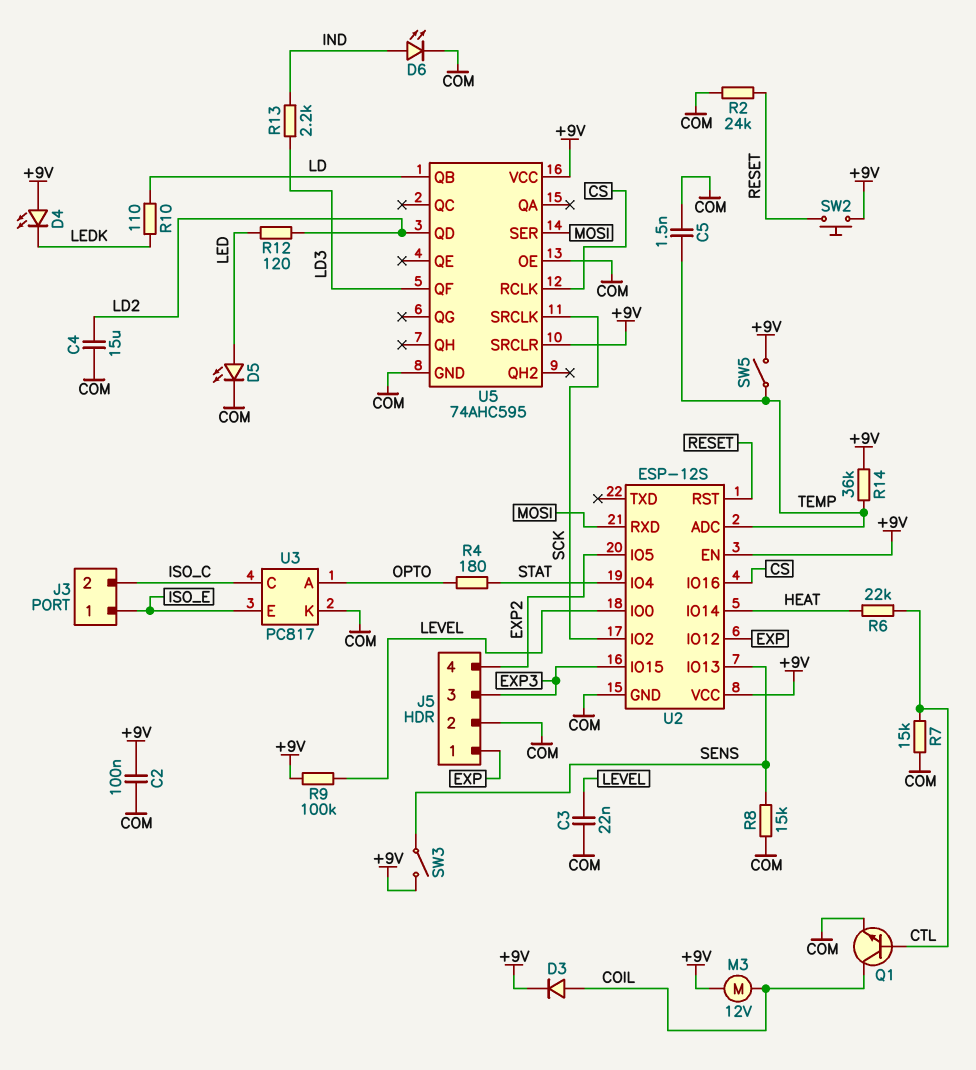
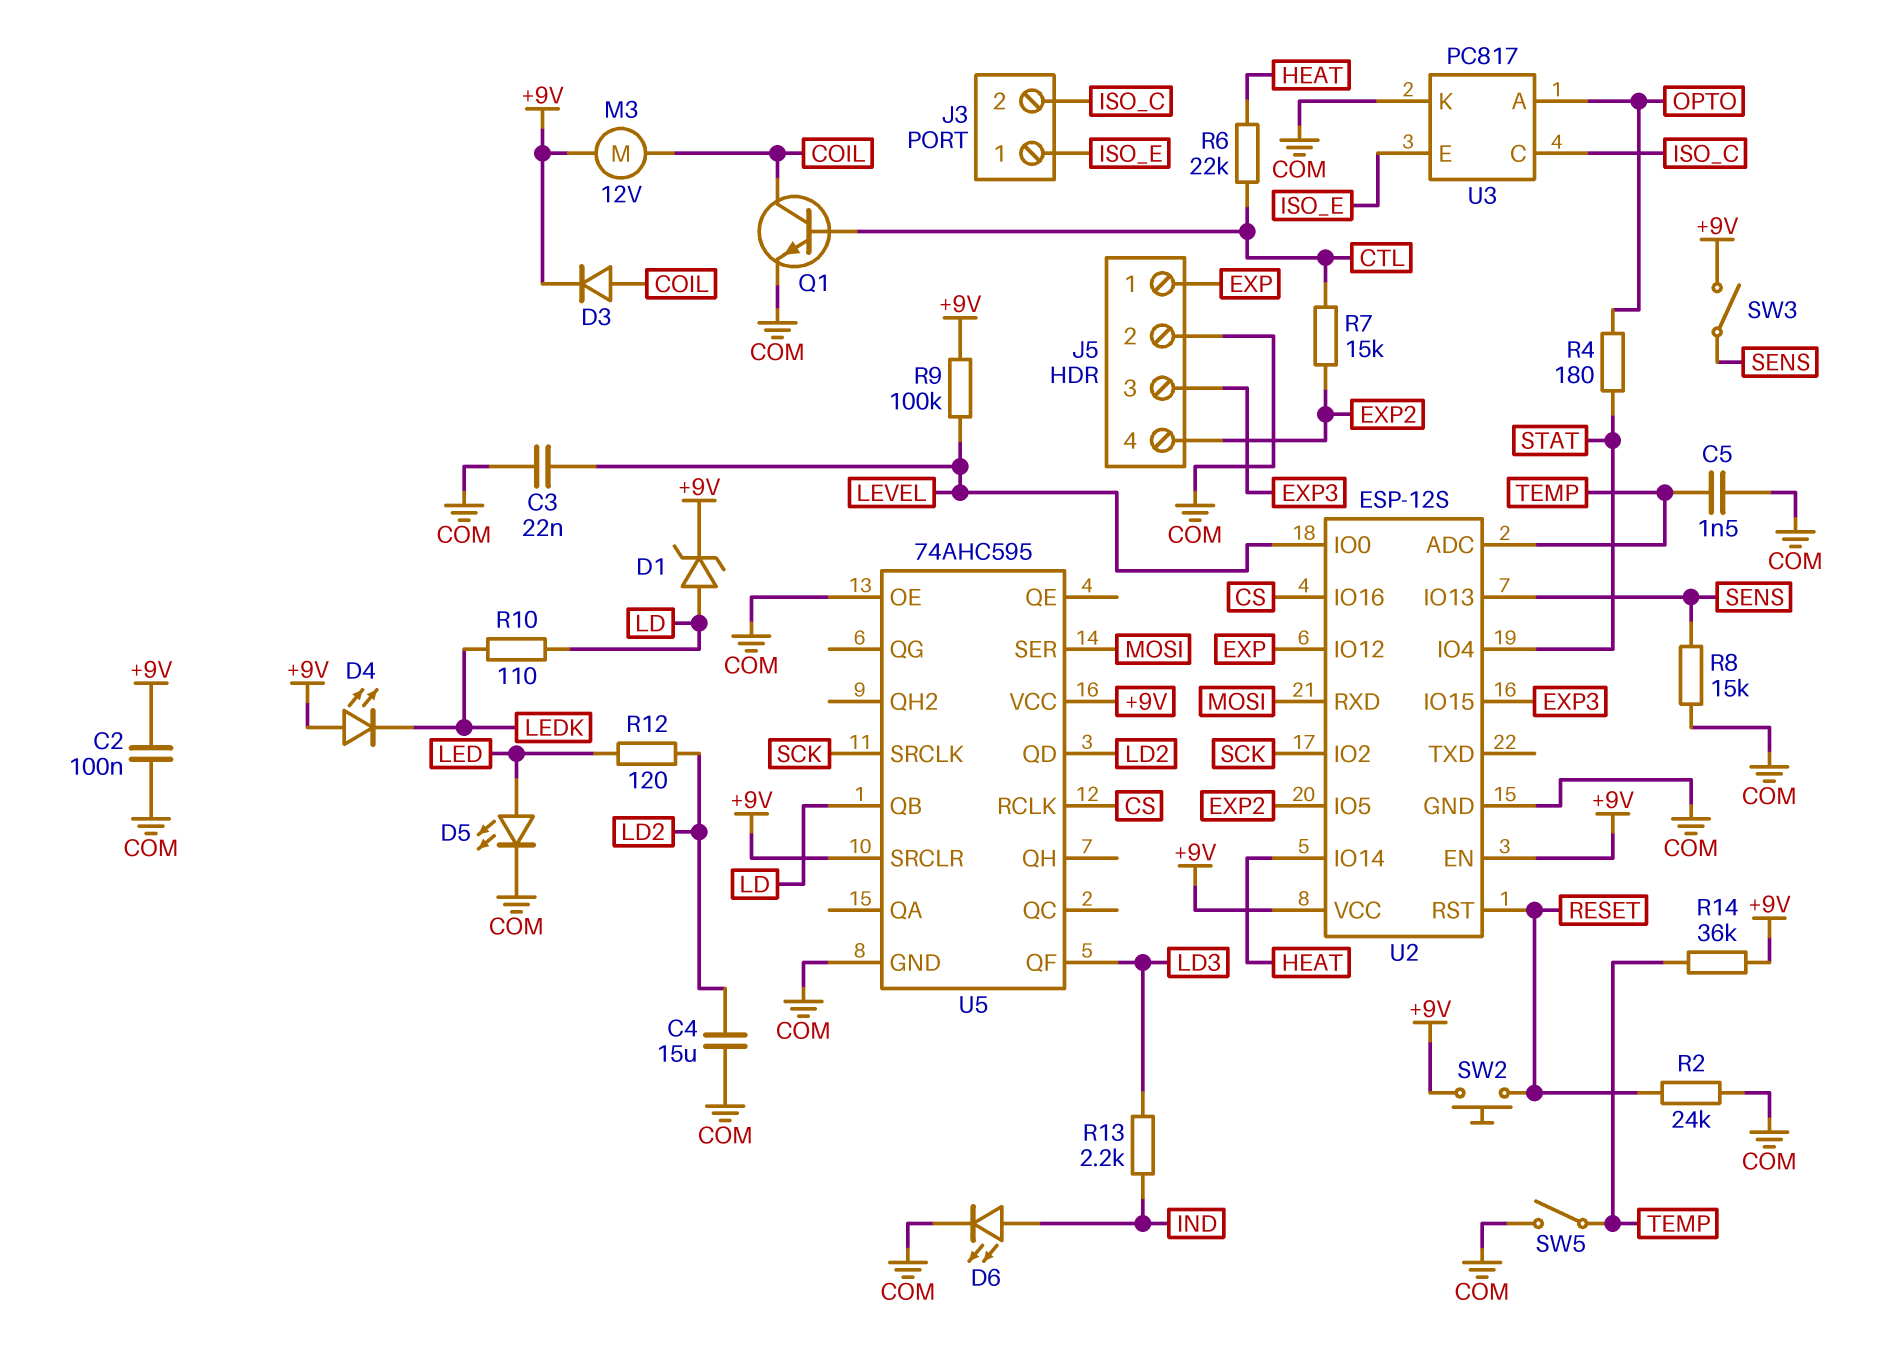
D1: none -> zener (A LD, K +9V)
R7: 15k (COM, CTL) -> 15k (CTL, EXP2)
SW5: switch (+9V, TEMP) -> switch (COM, TEMP)

